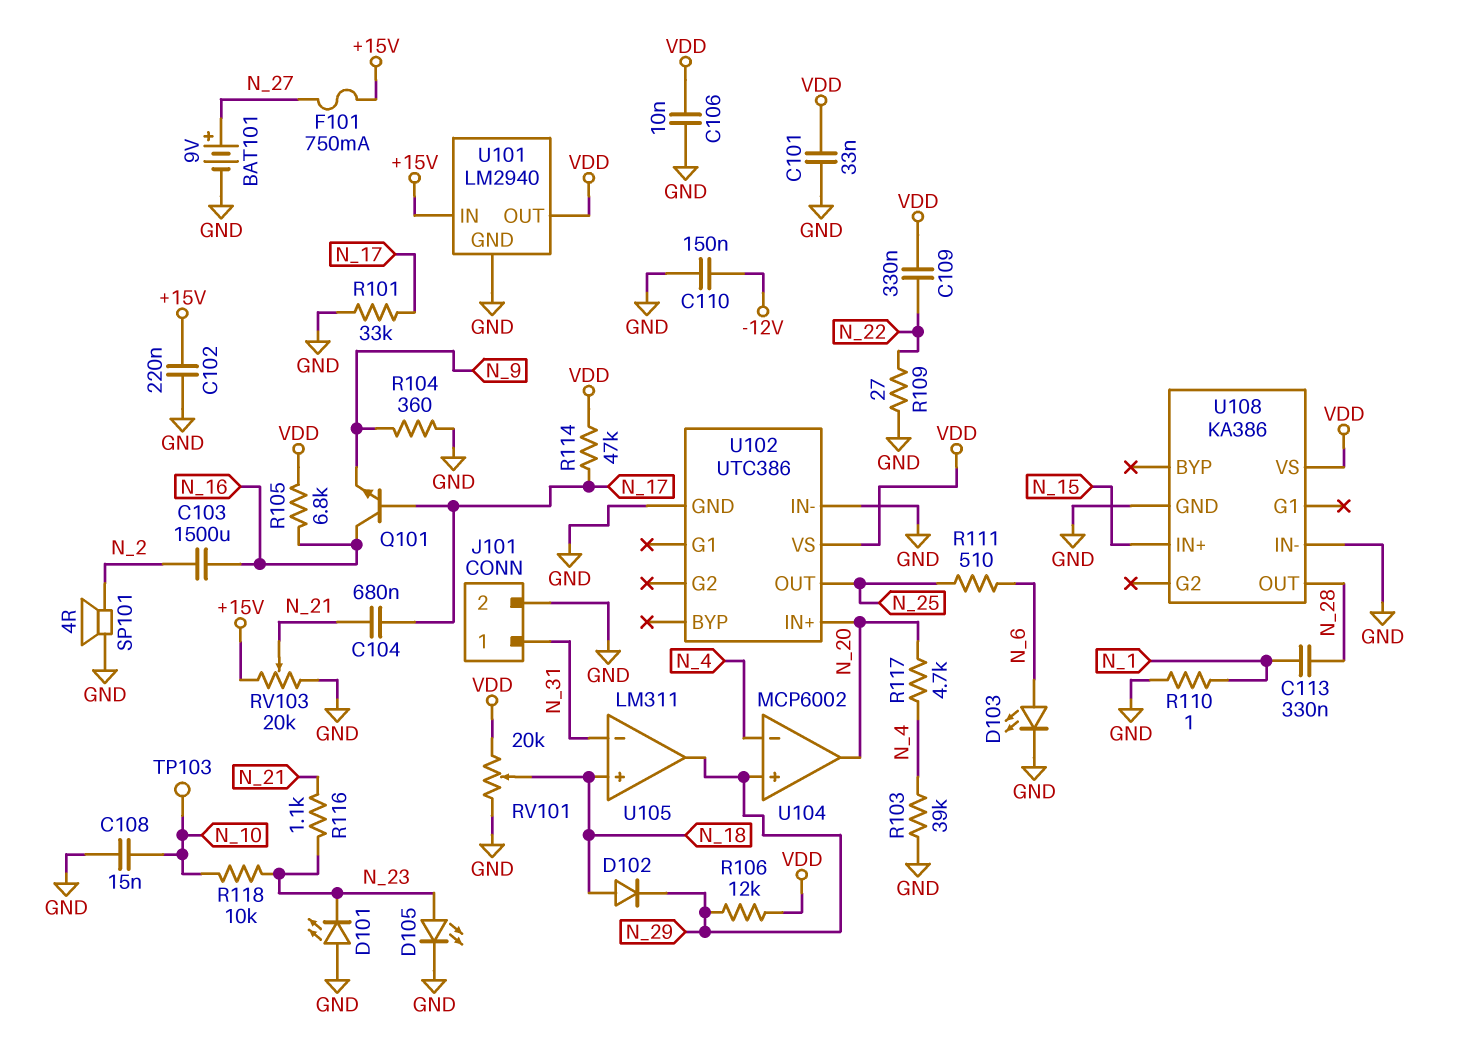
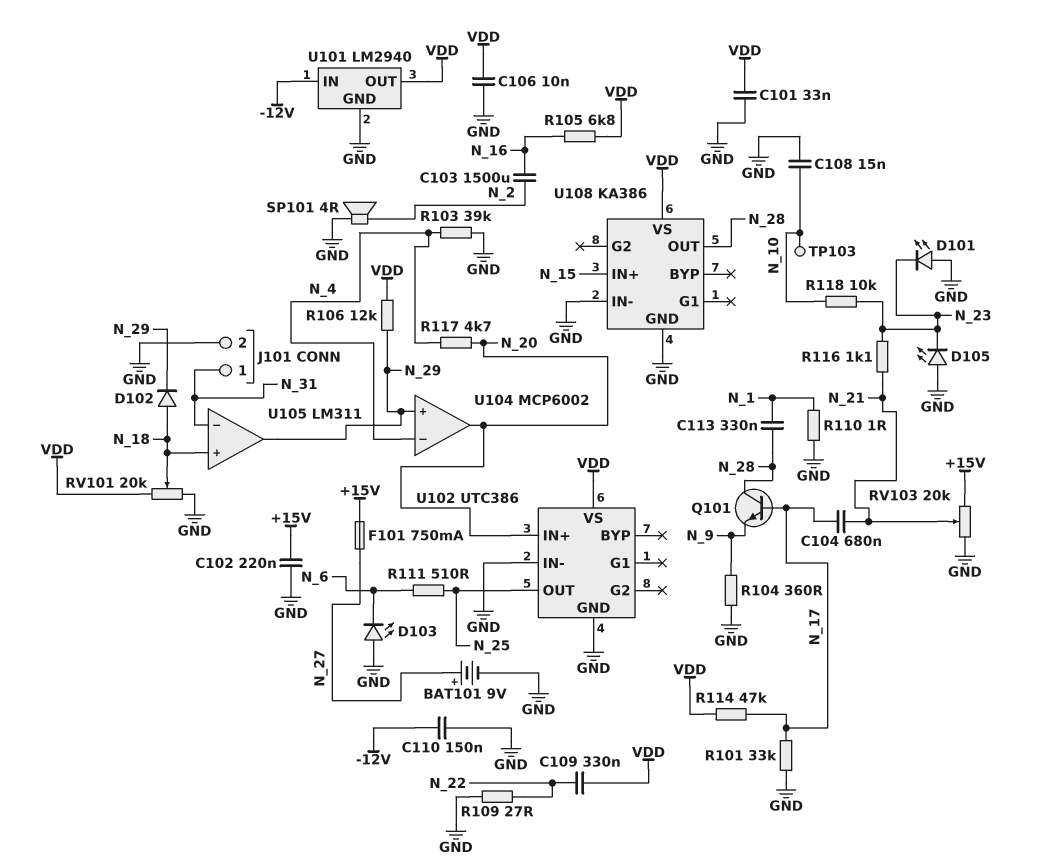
D103: LED (A N_6, K GND) -> LED (A GND, K N_6)
D105: LED (A N_23, K GND) -> LED (A GND, K N_23)
Q101: NPN (B N_17, C N_16, E N_9) -> NPN (B N_17, C N_28, E N_9)
U101 pin IN: +15V -> -12V

